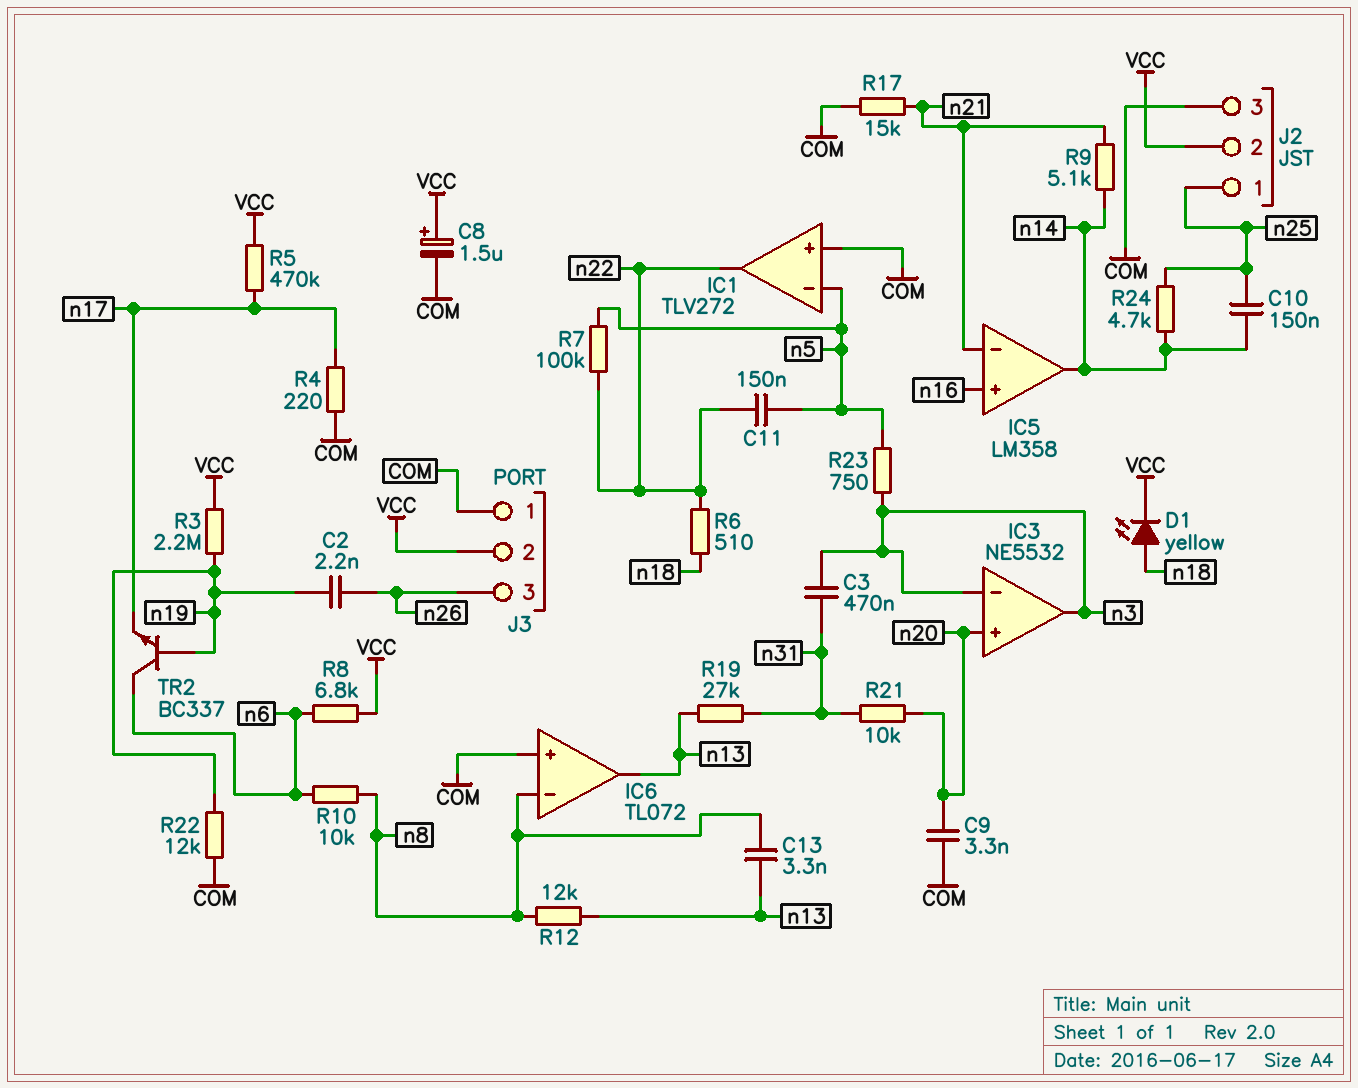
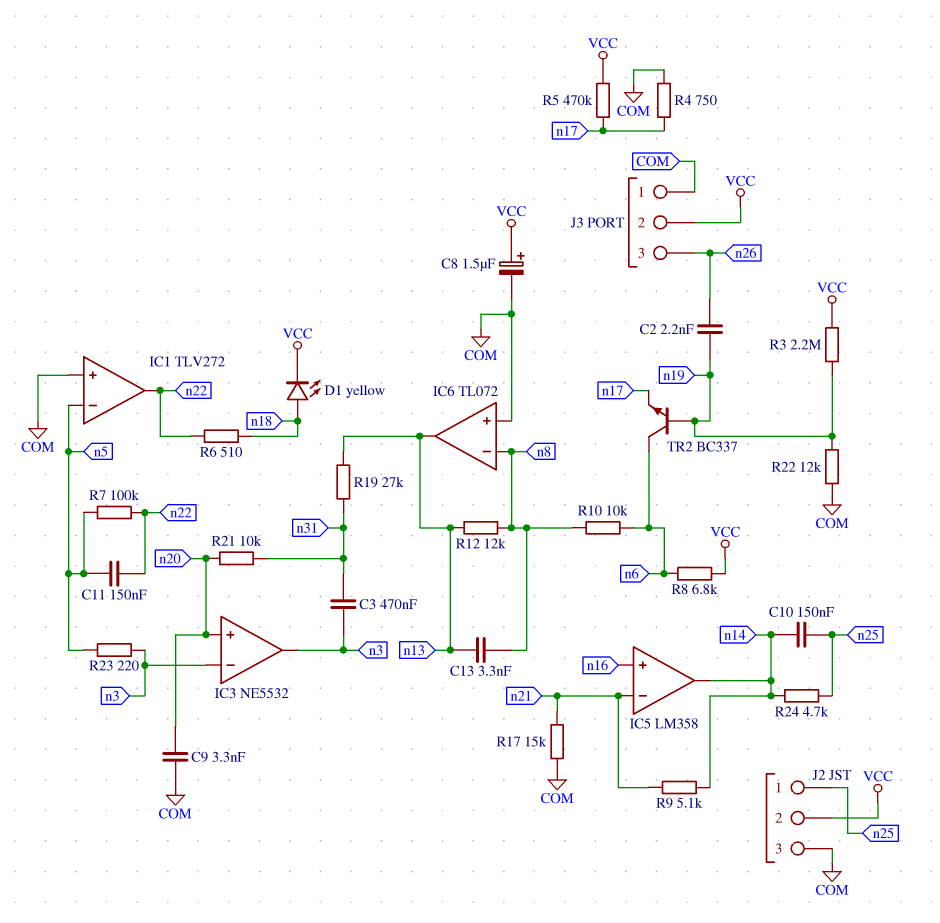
R4: 220 (COM, n17) -> 750 (COM, n17)
R23: 750 (n3, n5) -> 220 (n3, n5)

